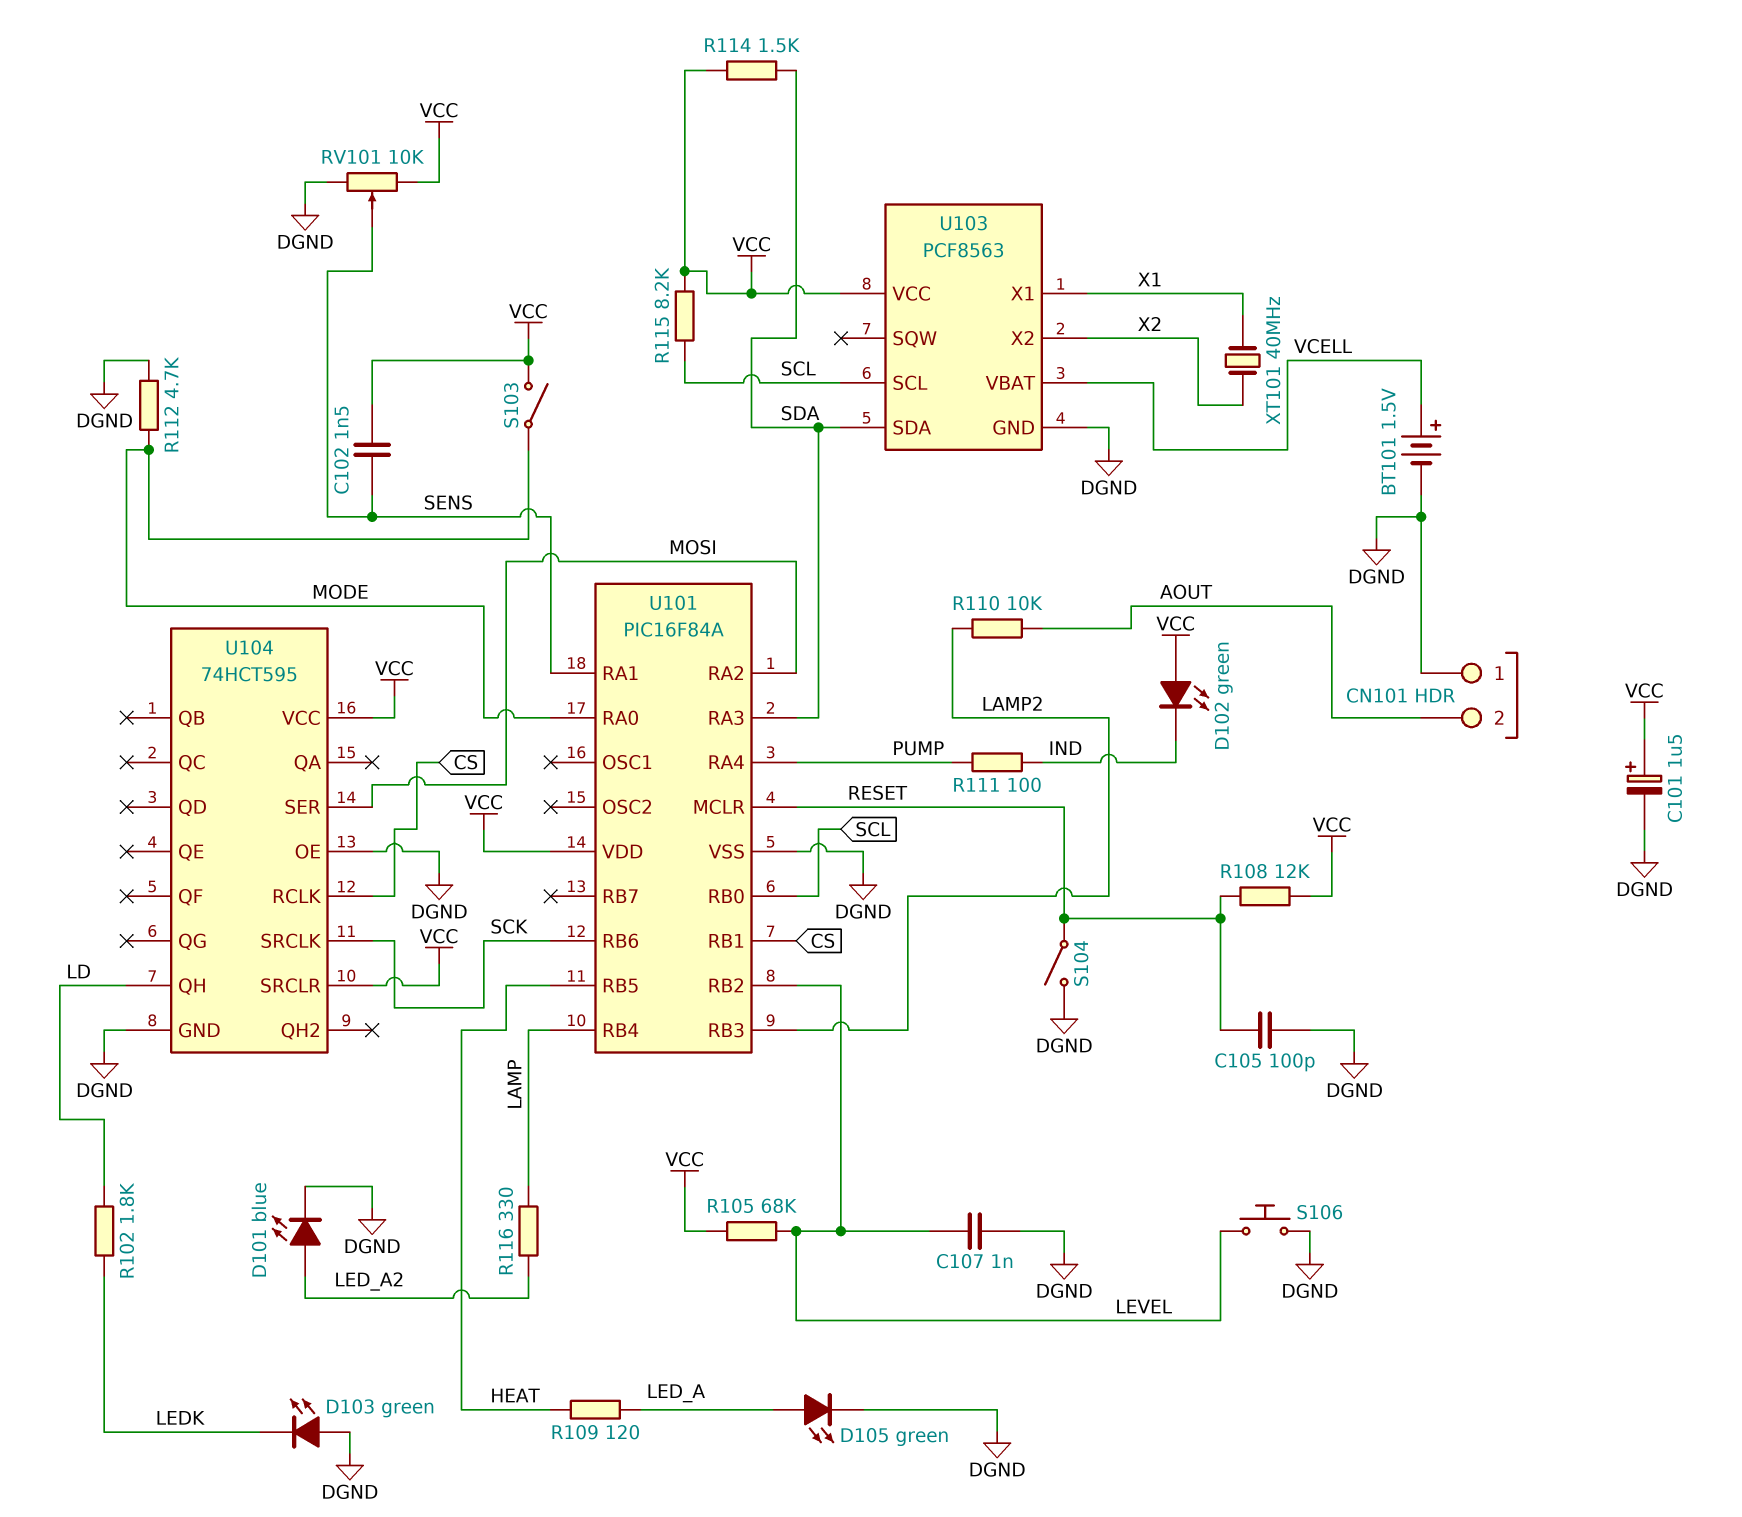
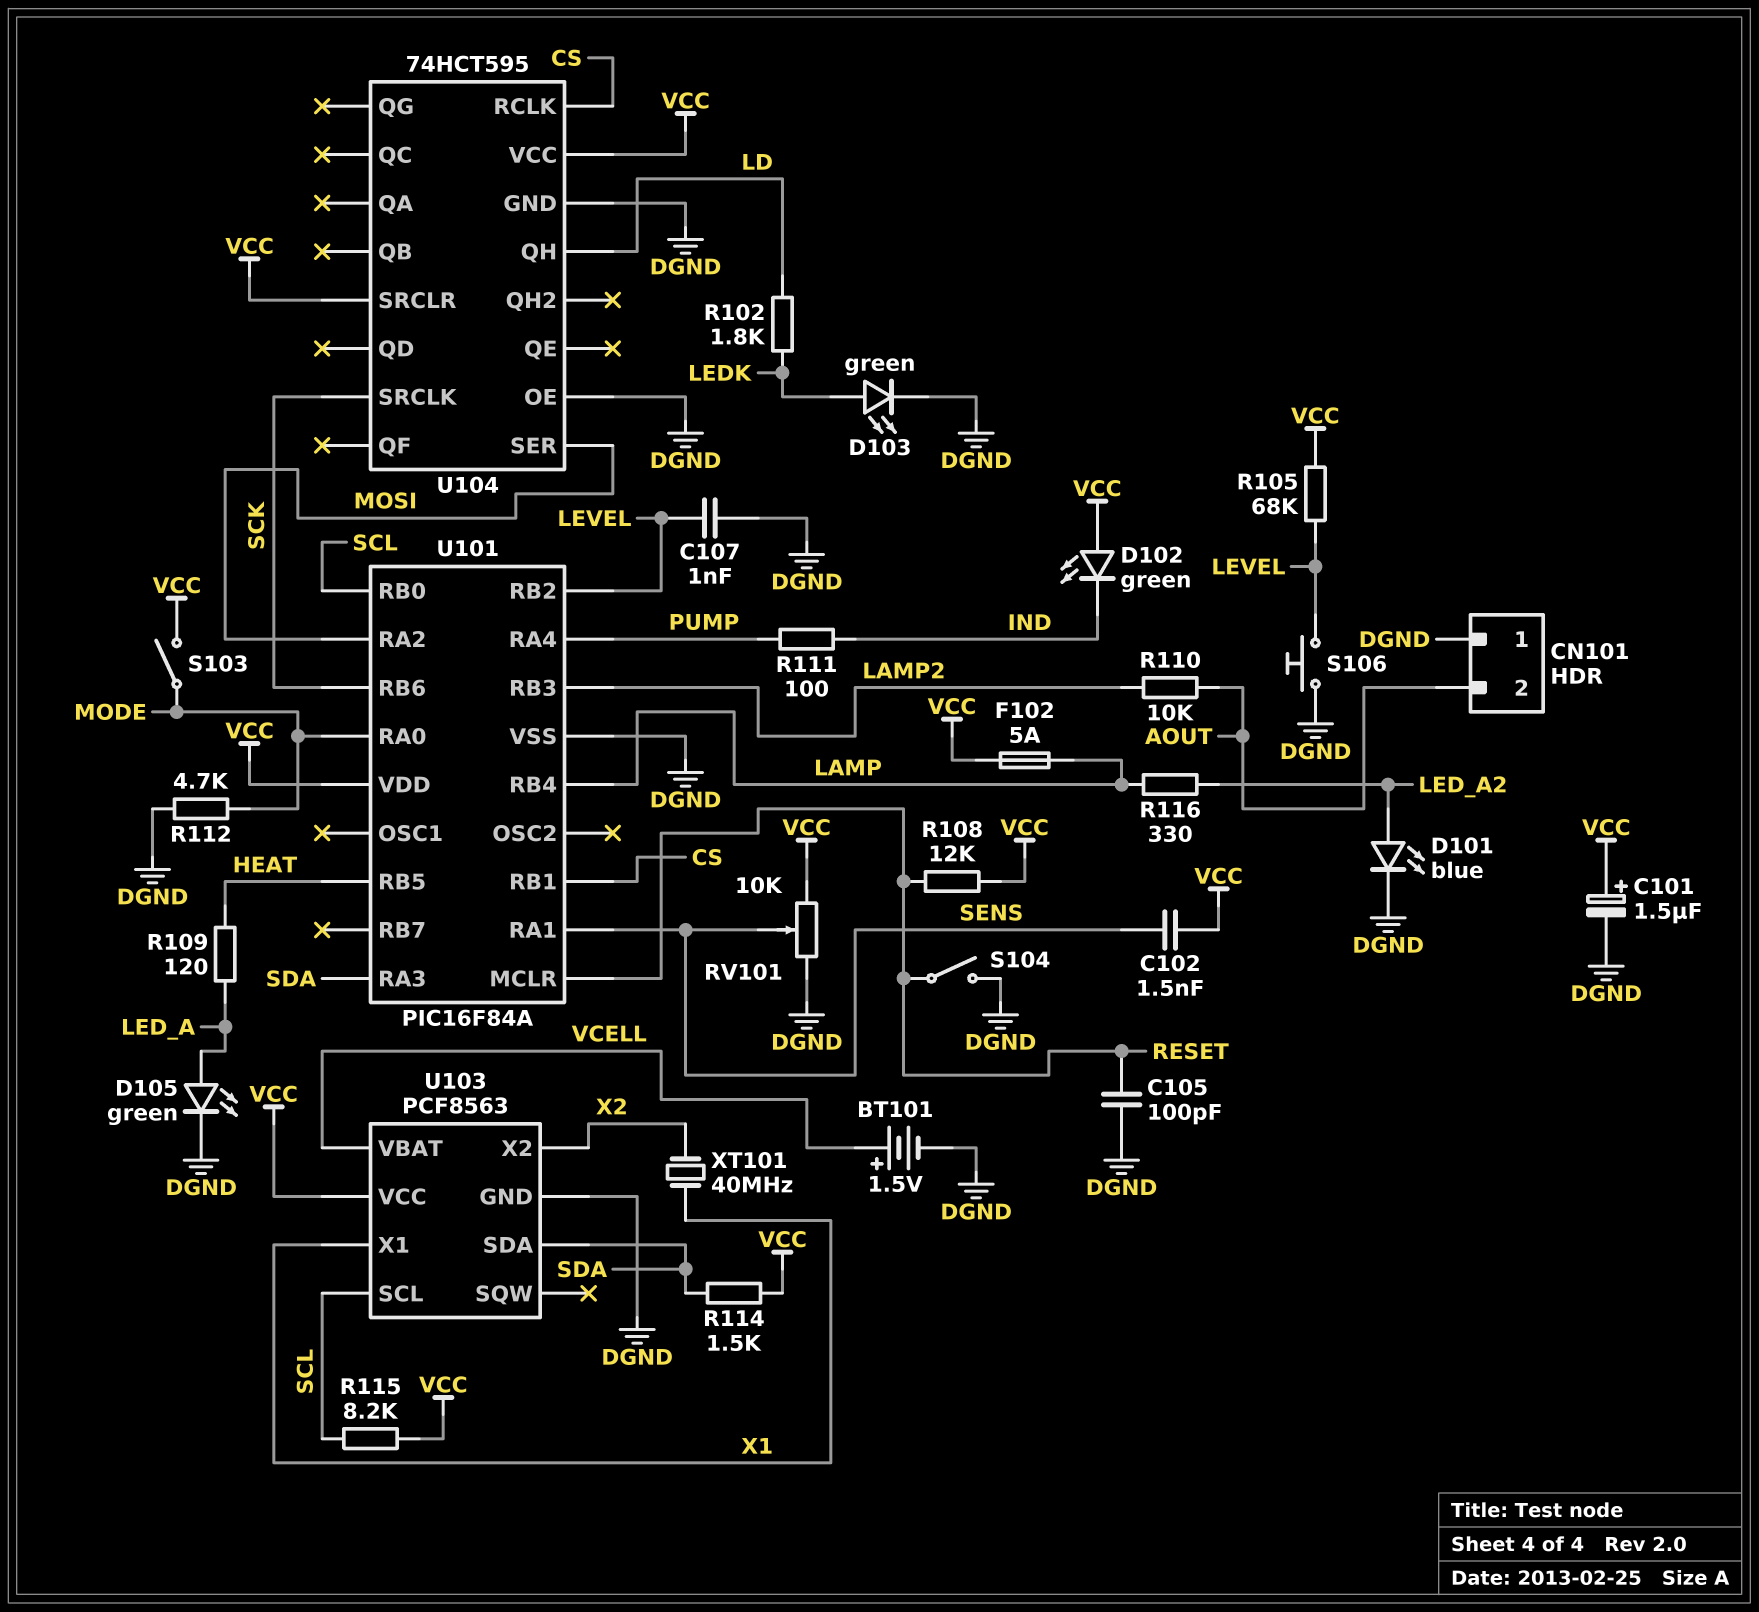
D103: LED green (A DGND, K LEDK) -> LED green (A LEDK, K DGND)
F102: none -> 5A (LAMP, VCC)

